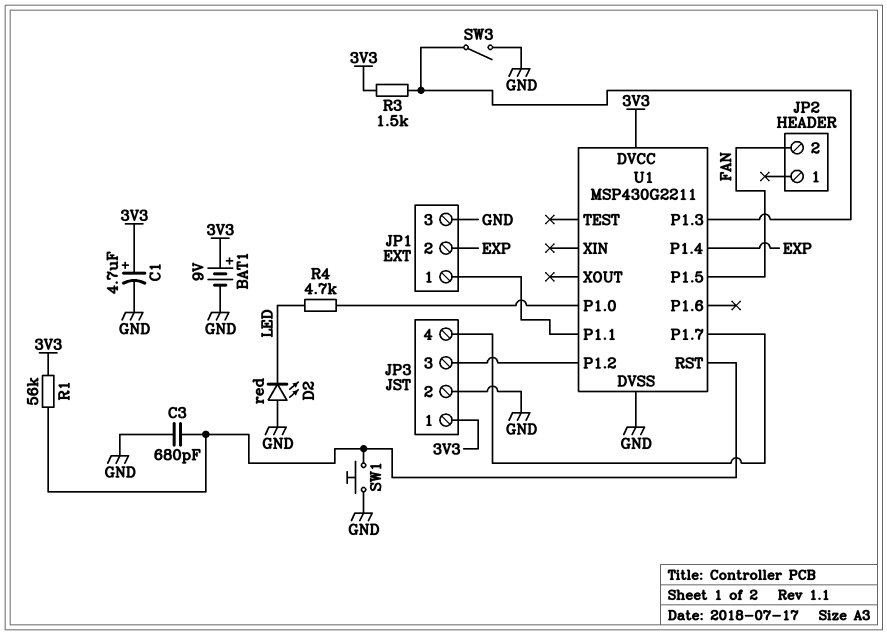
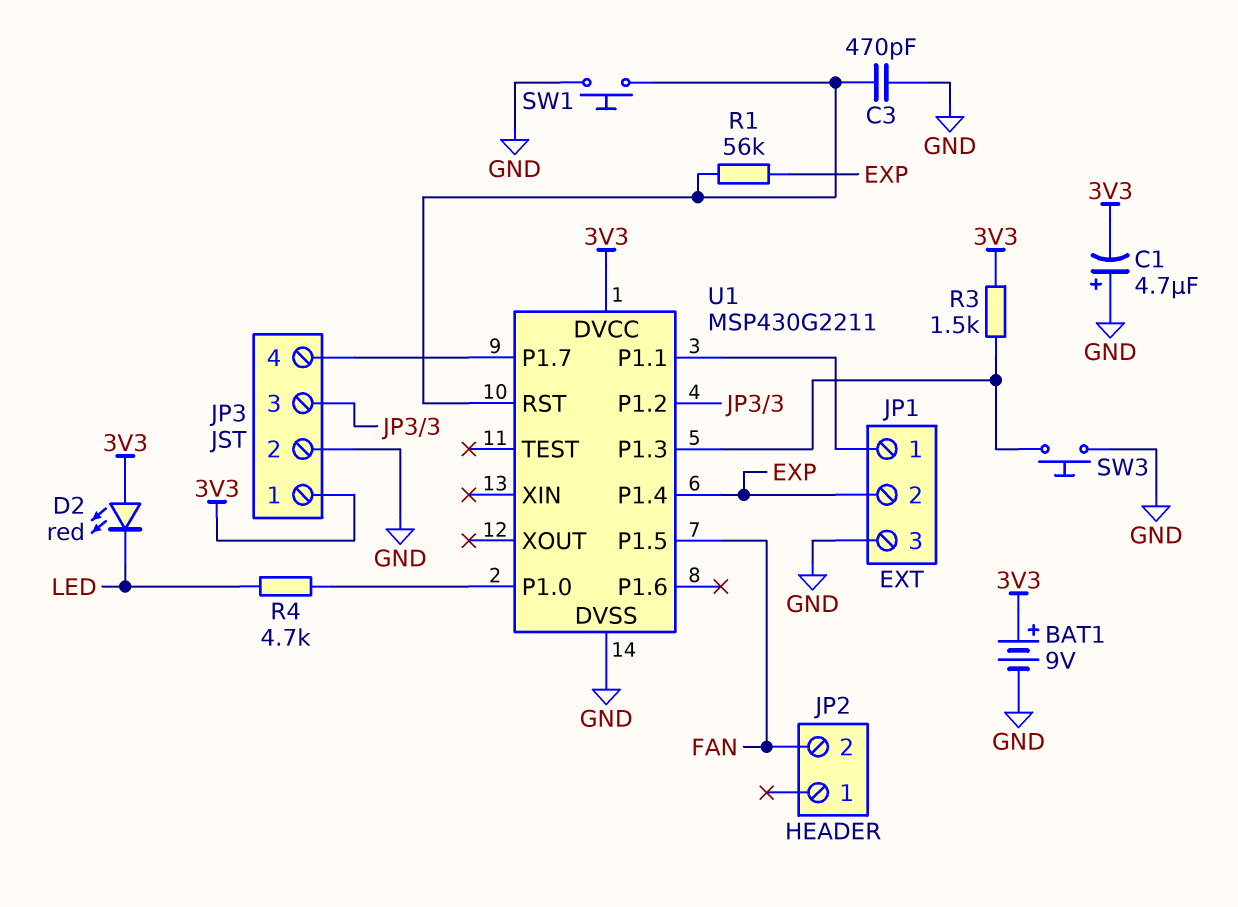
C1: 4.7uF (plus 3V3, minus GND) -> 4.7uF (plus GND, minus 3V3)
C3: 680pF (GND, U1/RST) -> 470pF (GND, U1/RST)
D2: LED red (A GND, K LED) -> LED red (A 3V3, K LED)
R1: 56k (3V3, U1/RST) -> 56k (EXP, U1/RST)
SW3: switch (GND, U1/P1.3) -> button (GND, U1/P1.3)

